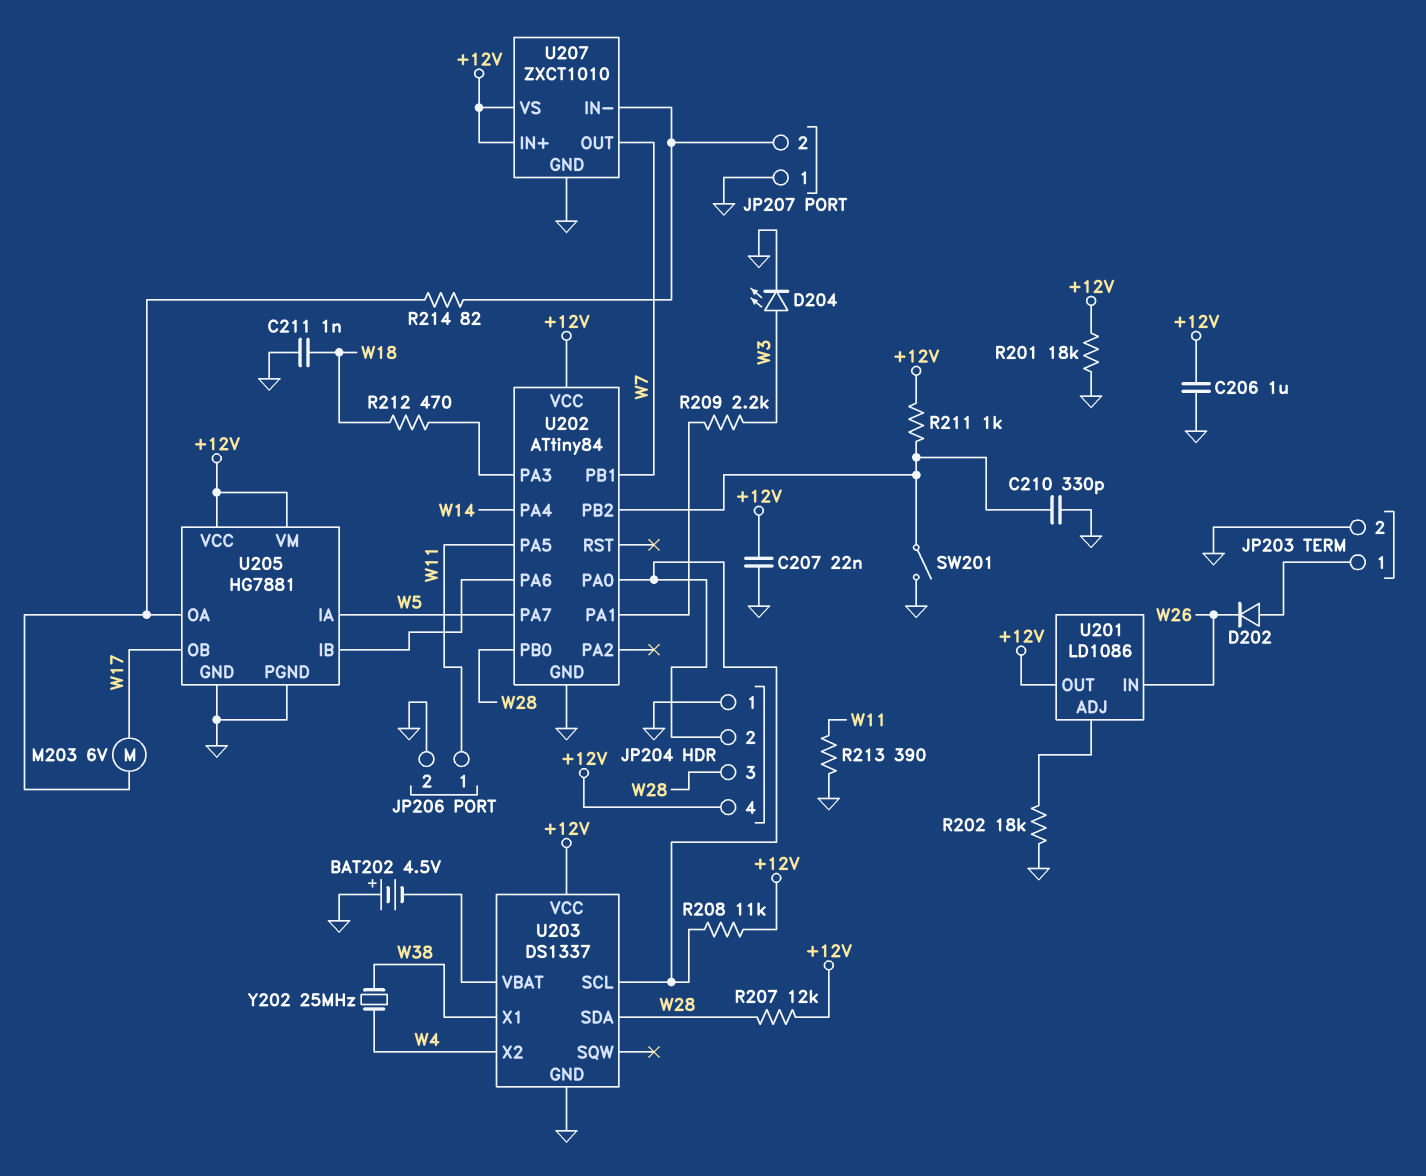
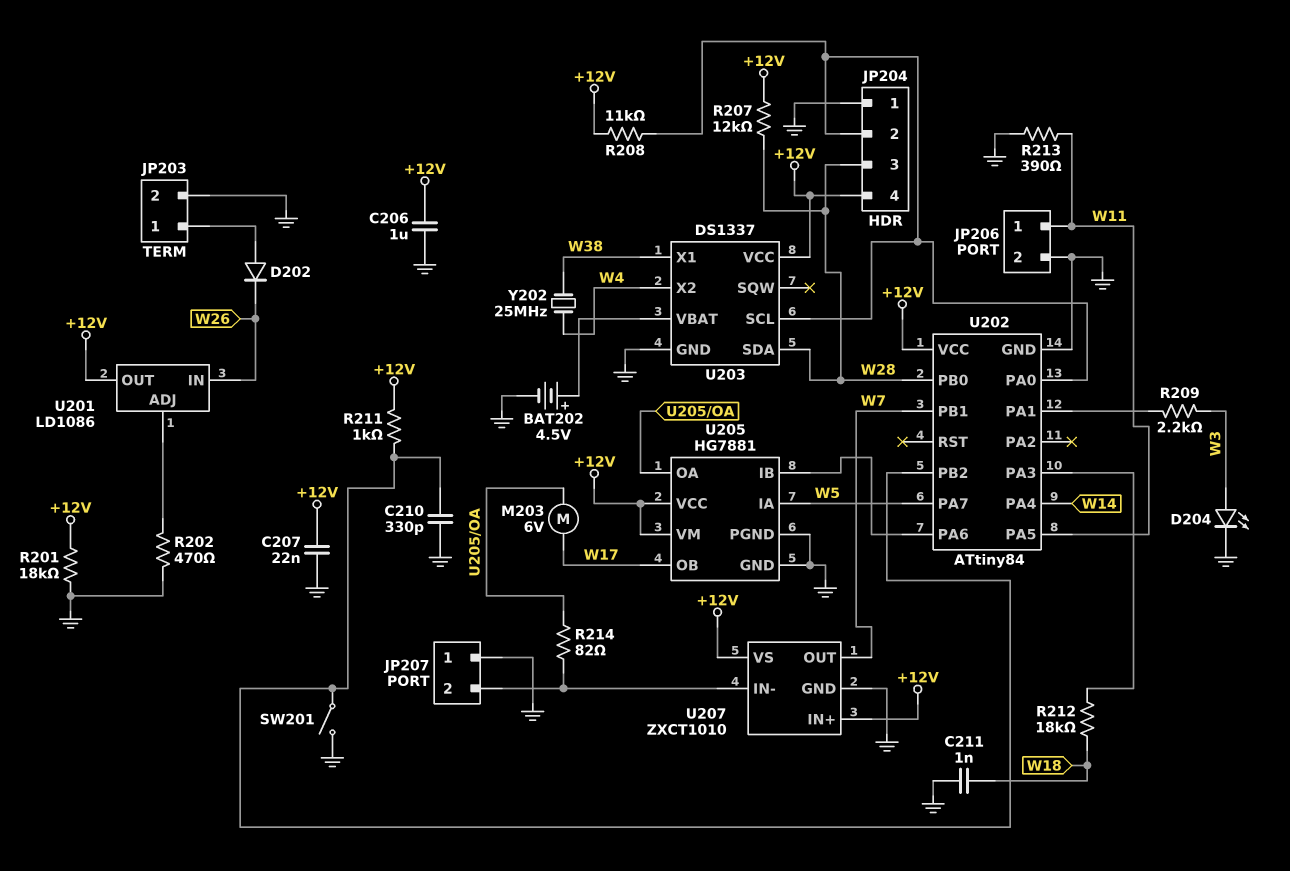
BAT202: 4.5V (plus GND, minus U203/VBAT) -> 4.5V (plus U203/VBAT, minus GND)
R202: 18k (GND, U201/ADJ) -> 470 (GND, U201/ADJ)
R212: 470 (U202/PA3, W18) -> 18k (U202/PA3, W18)

